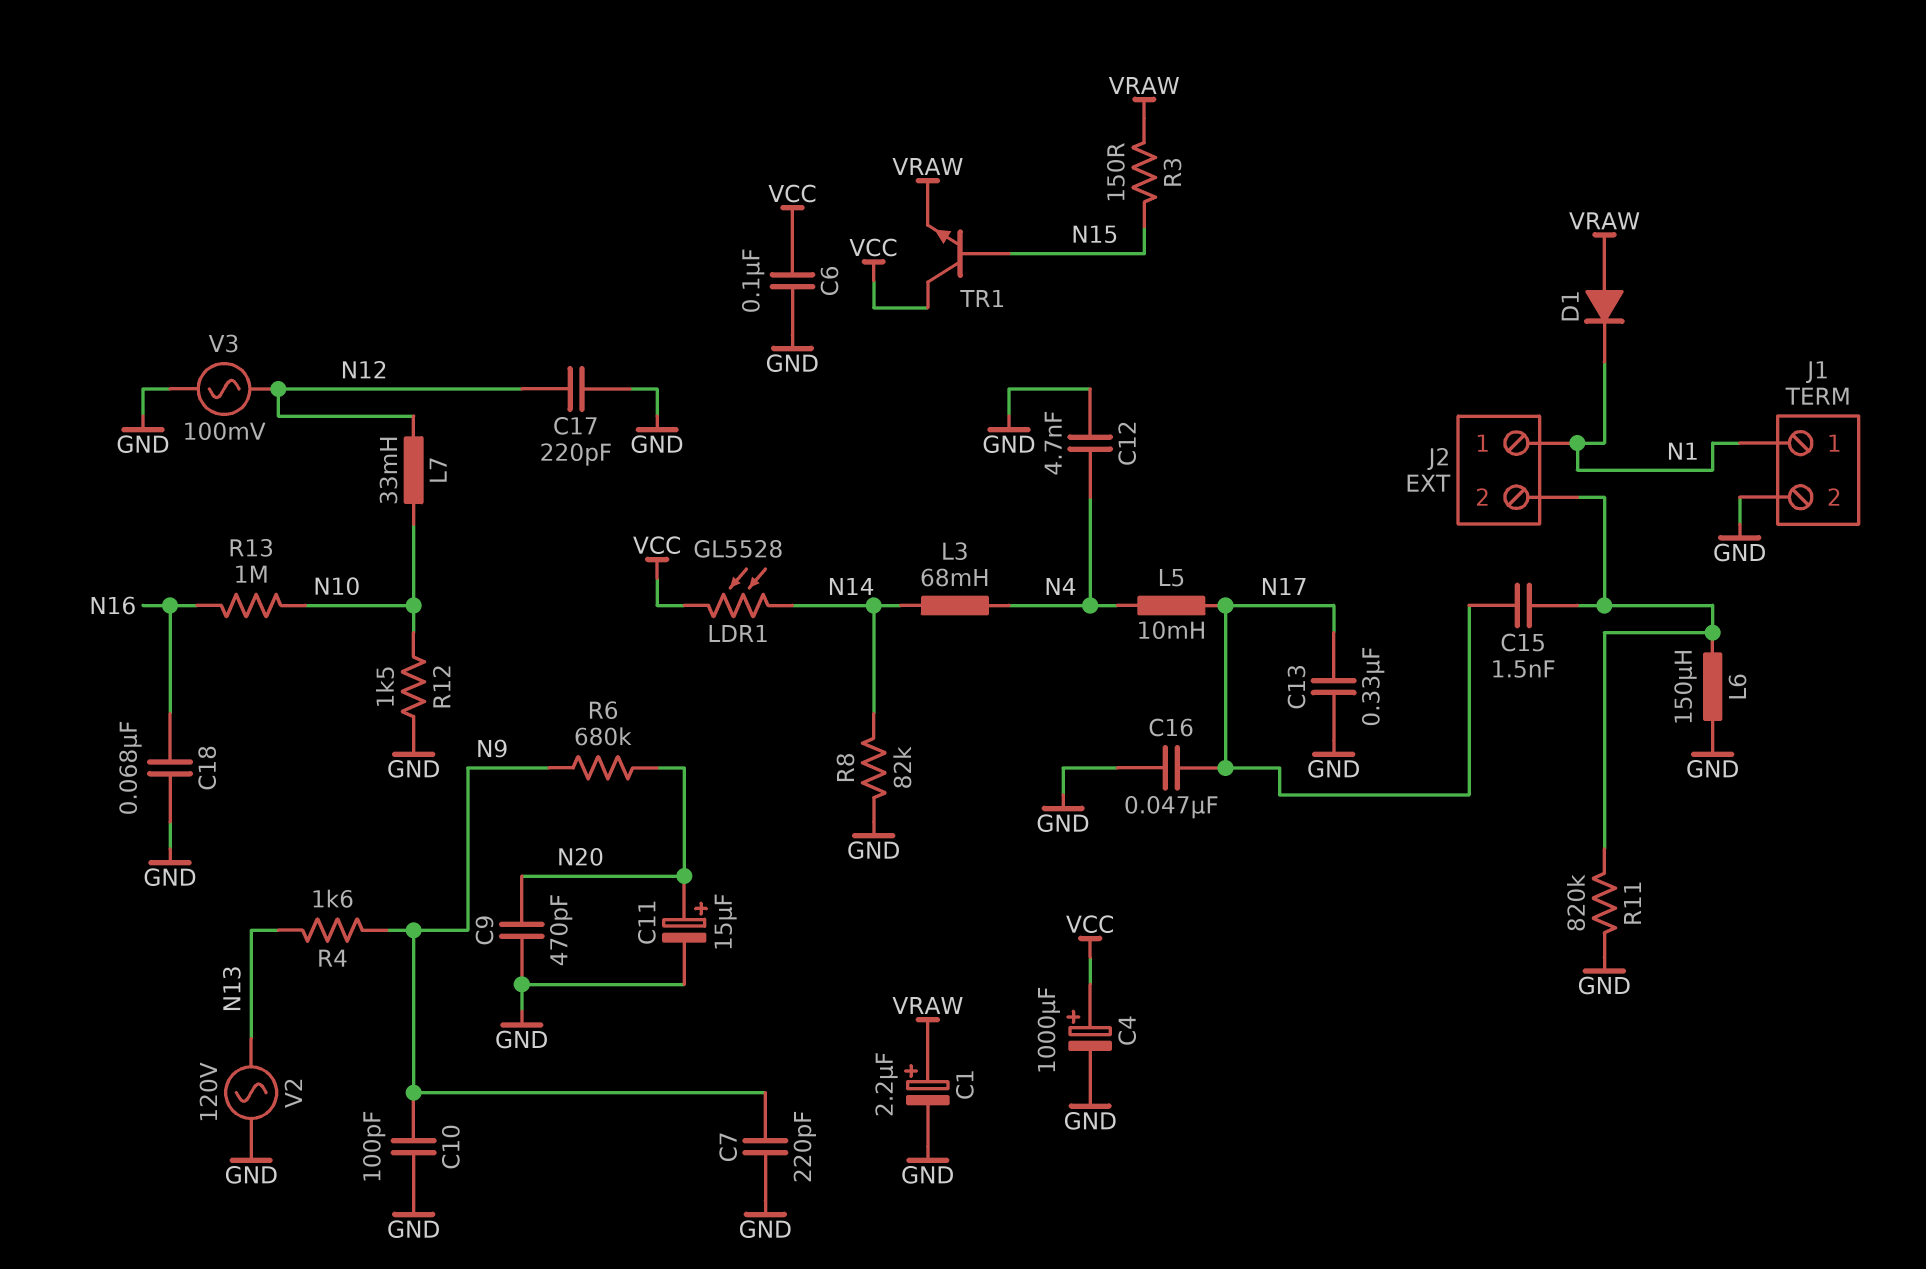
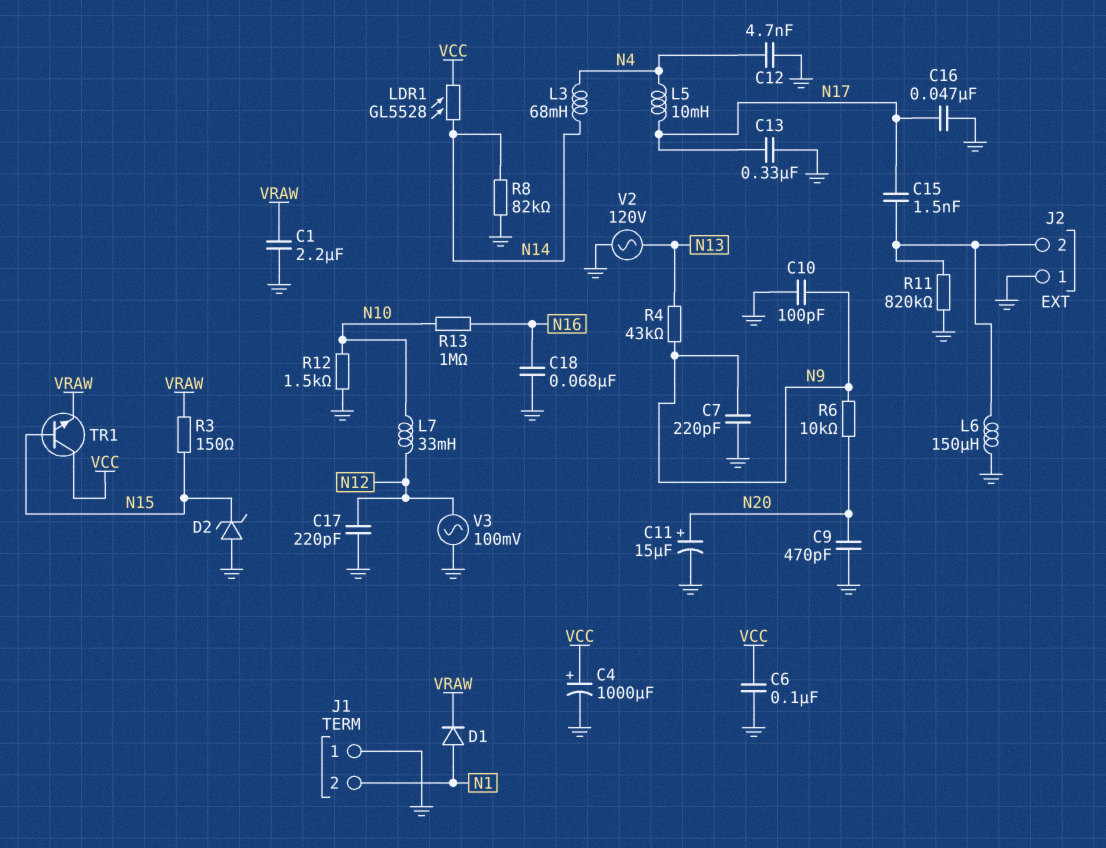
C1: 2.2uF (plus VRAW, minus GND) -> 2.2uF (GND, VRAW)
D1: diode (A VRAW, K N1) -> diode (A N1, K VRAW)
D2: none -> zener (A GND, K N15)
J1 pin 1: N1 -> GND
J1 pin 2: GND -> N1
J2 pin 1: N1 -> GND
R4: 1.6k (N9, N13) -> 43k (N9, N13)
R6: 680k (N9, N20) -> 10k (N9, N20)

